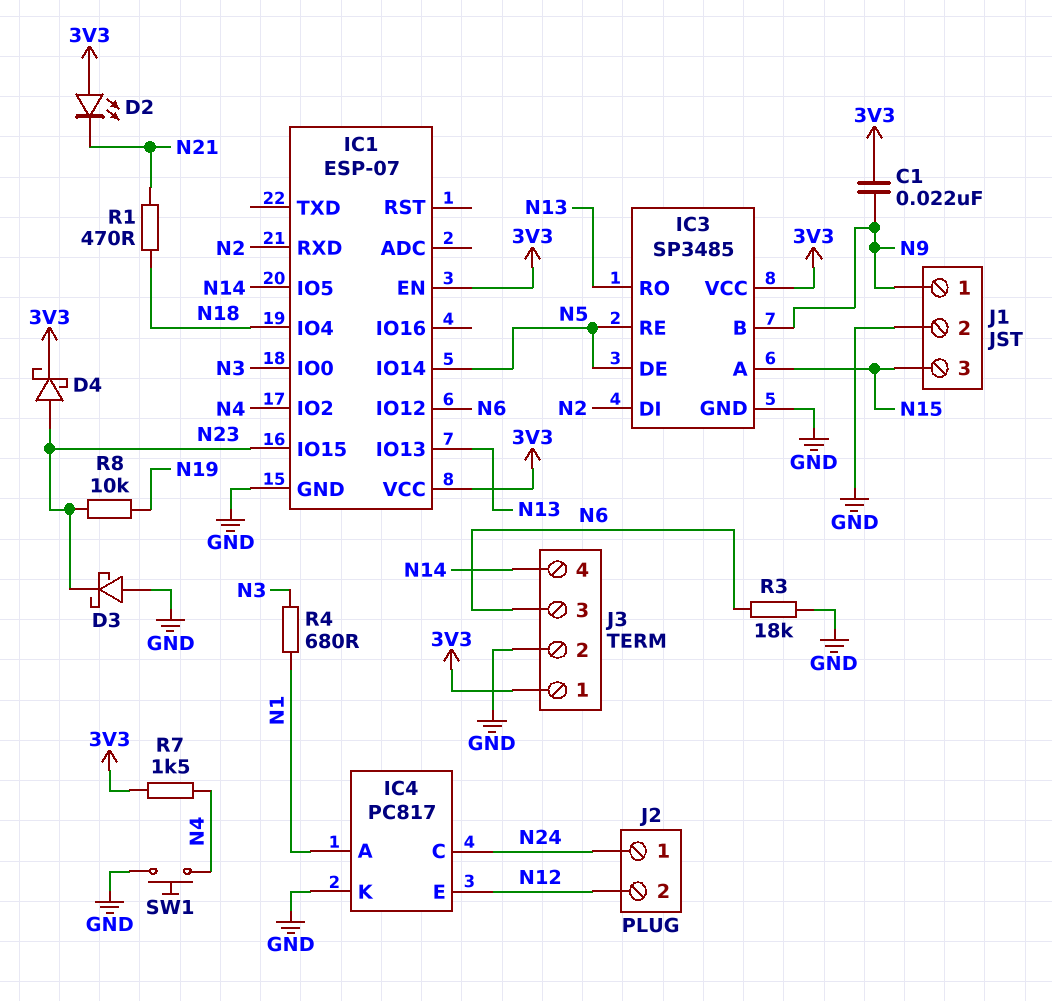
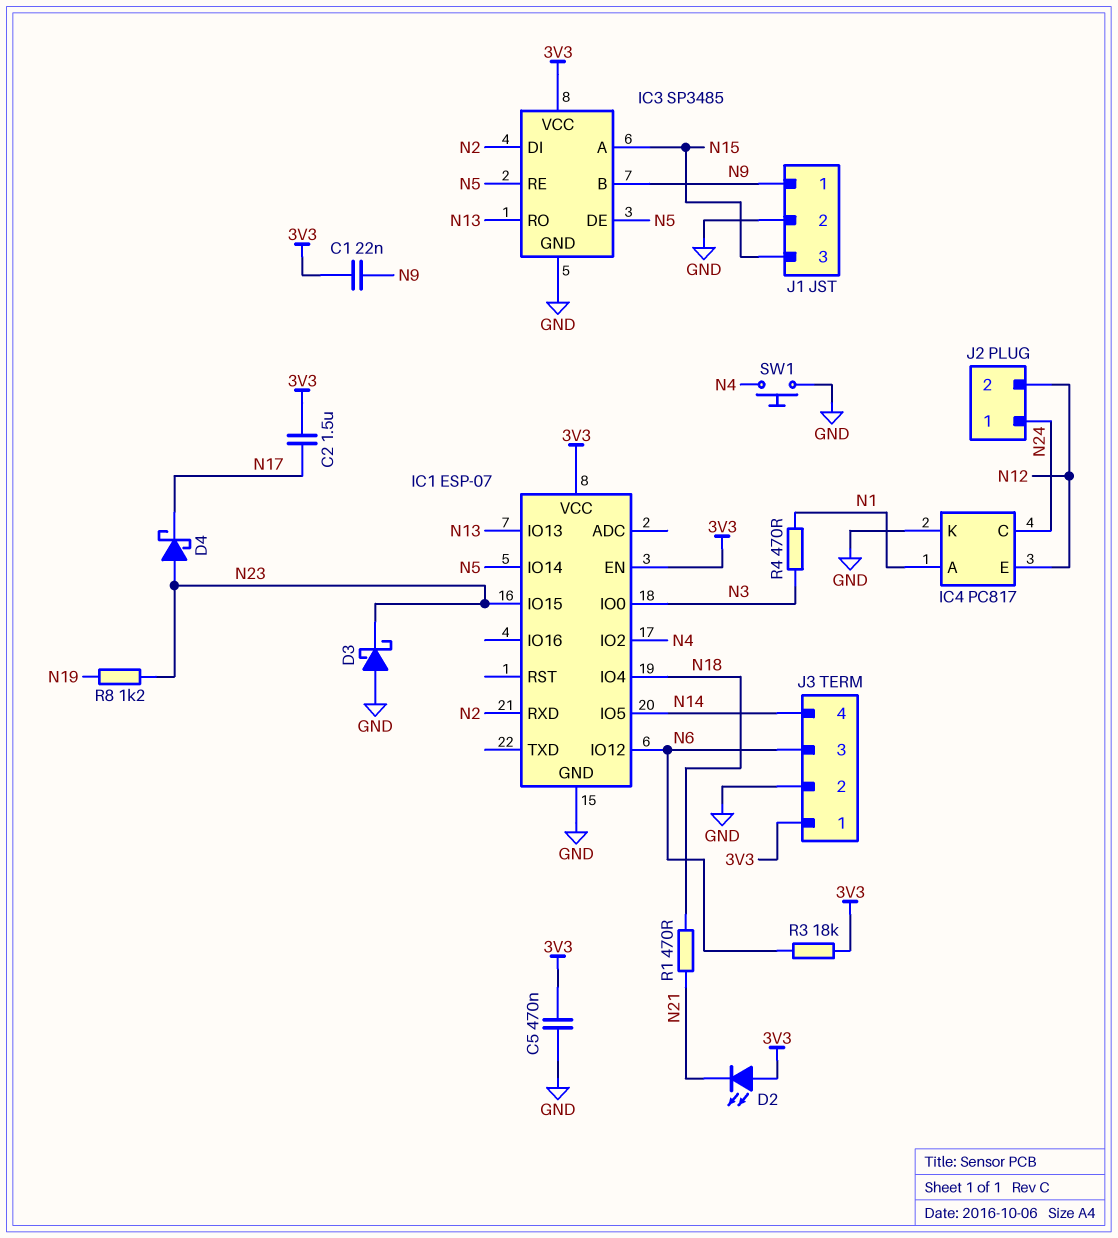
C2: none -> 1.5uF (3V3, N17)
C5: none -> 470nF (3V3, GND)
D4: schottky (A N23, K 3V3) -> schottky (A N23, K N17)
R3: 18k (GND, N6) -> 18k (3V3, N6)
R4: 680 (N1, N3) -> 470 (N1, N3)
R7: 1.5k (3V3, N4) -> none
R8: 10k (N19, N23) -> 1.2k (N19, N23)

